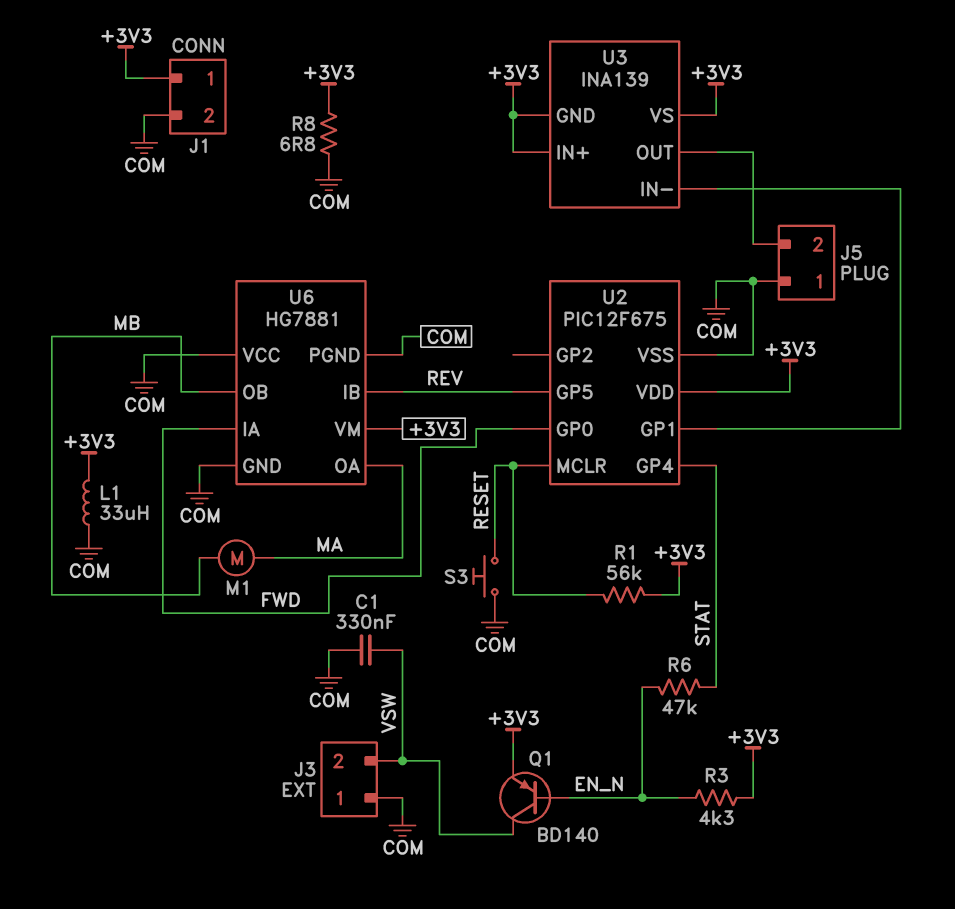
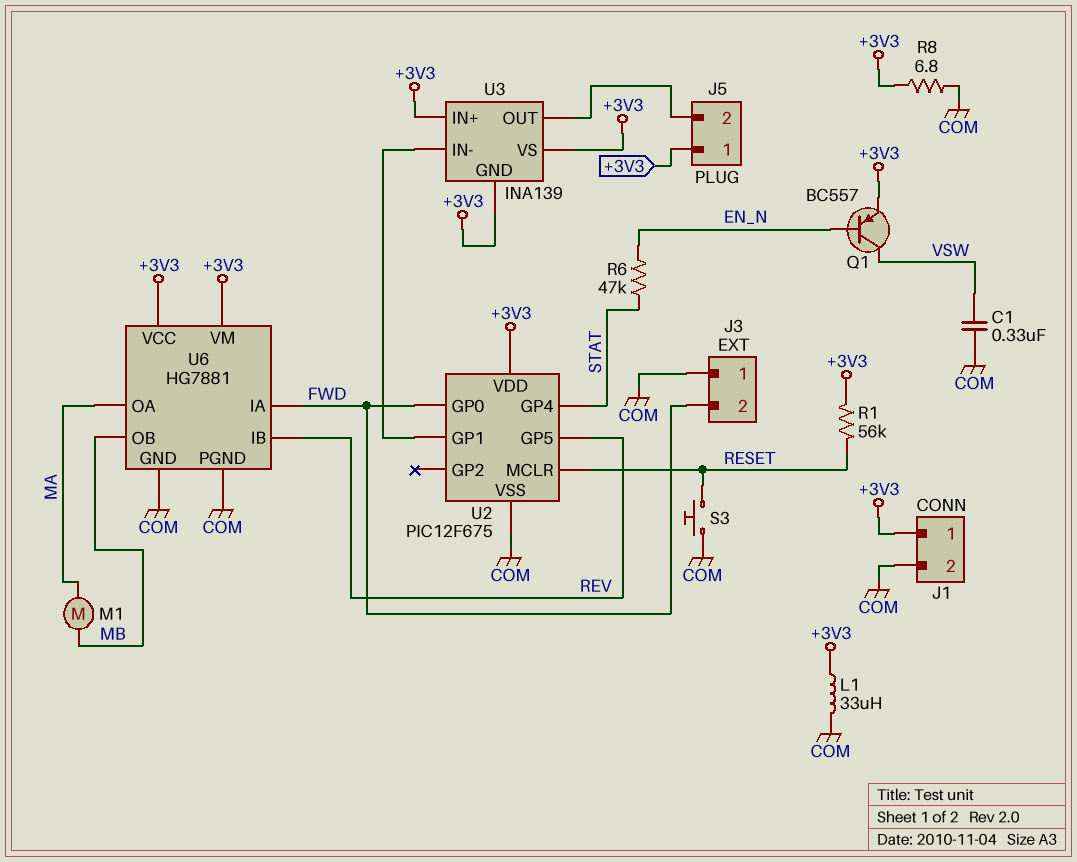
J3 pin 2: VSW -> FWD
J5 pin 1: COM -> +3V3
Q1: PNP BD140 (B EN_N, C VSW, E +3V3) -> PNP BC557 (B EN_N, C VSW, E +3V3)
R3: 4.3k (+3V3, EN_N) -> none
U6 pin VCC: COM -> +3V3

